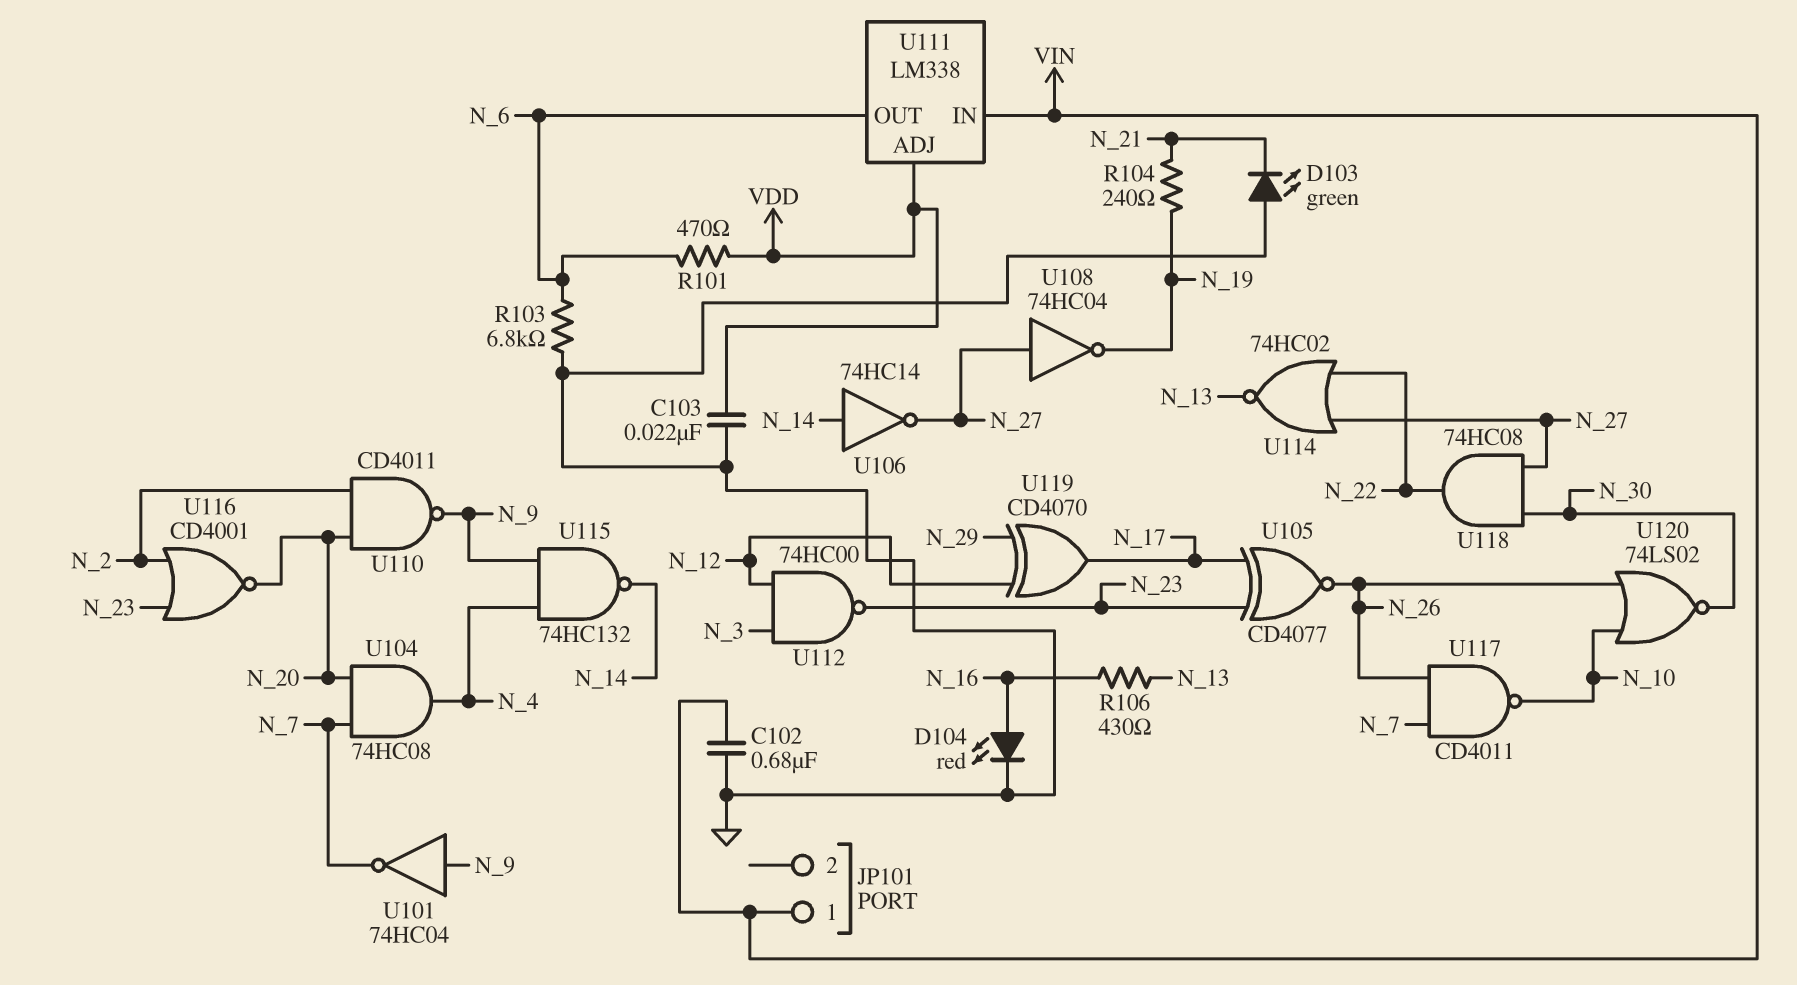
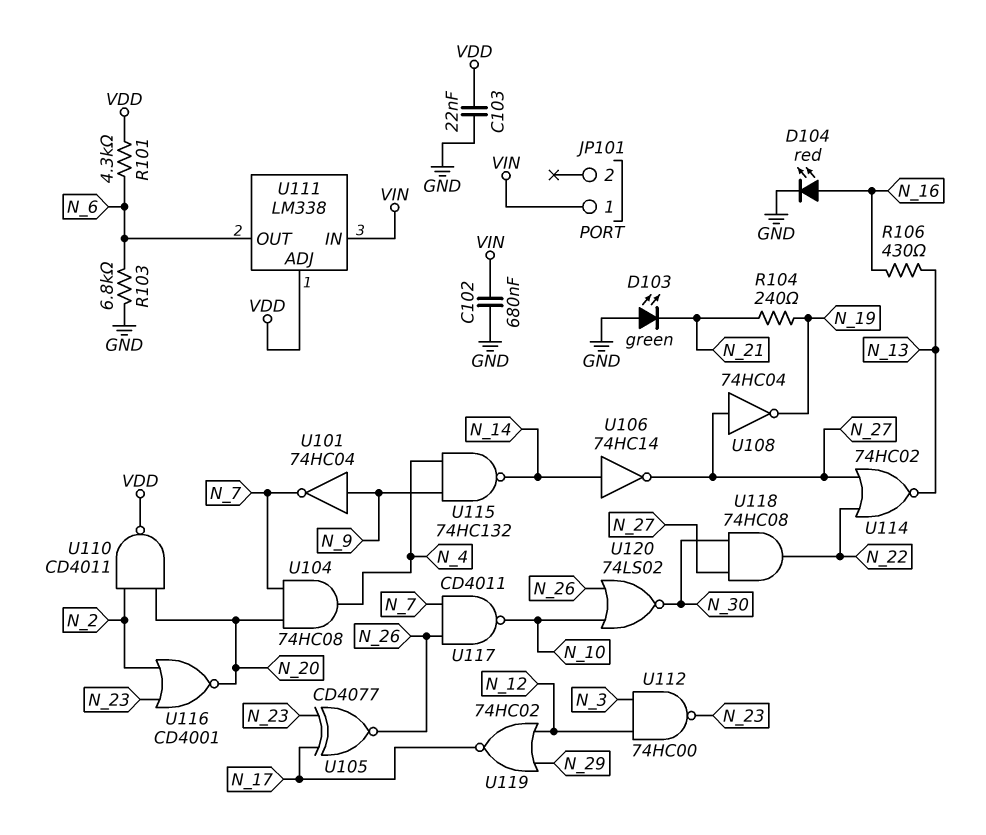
R101: 470 (N_6, VDD) -> 4.3k (N_6, VDD)
U110: NAND CD4011 (in N_2, in N_20, out N_9) -> NAND CD4011 (in N_2, in N_20, out VDD)
U119: XOR CD4070 (in N_12, in N_29, out N_17) -> NOR 74HC02 (in N_12, in N_29, out N_17)

